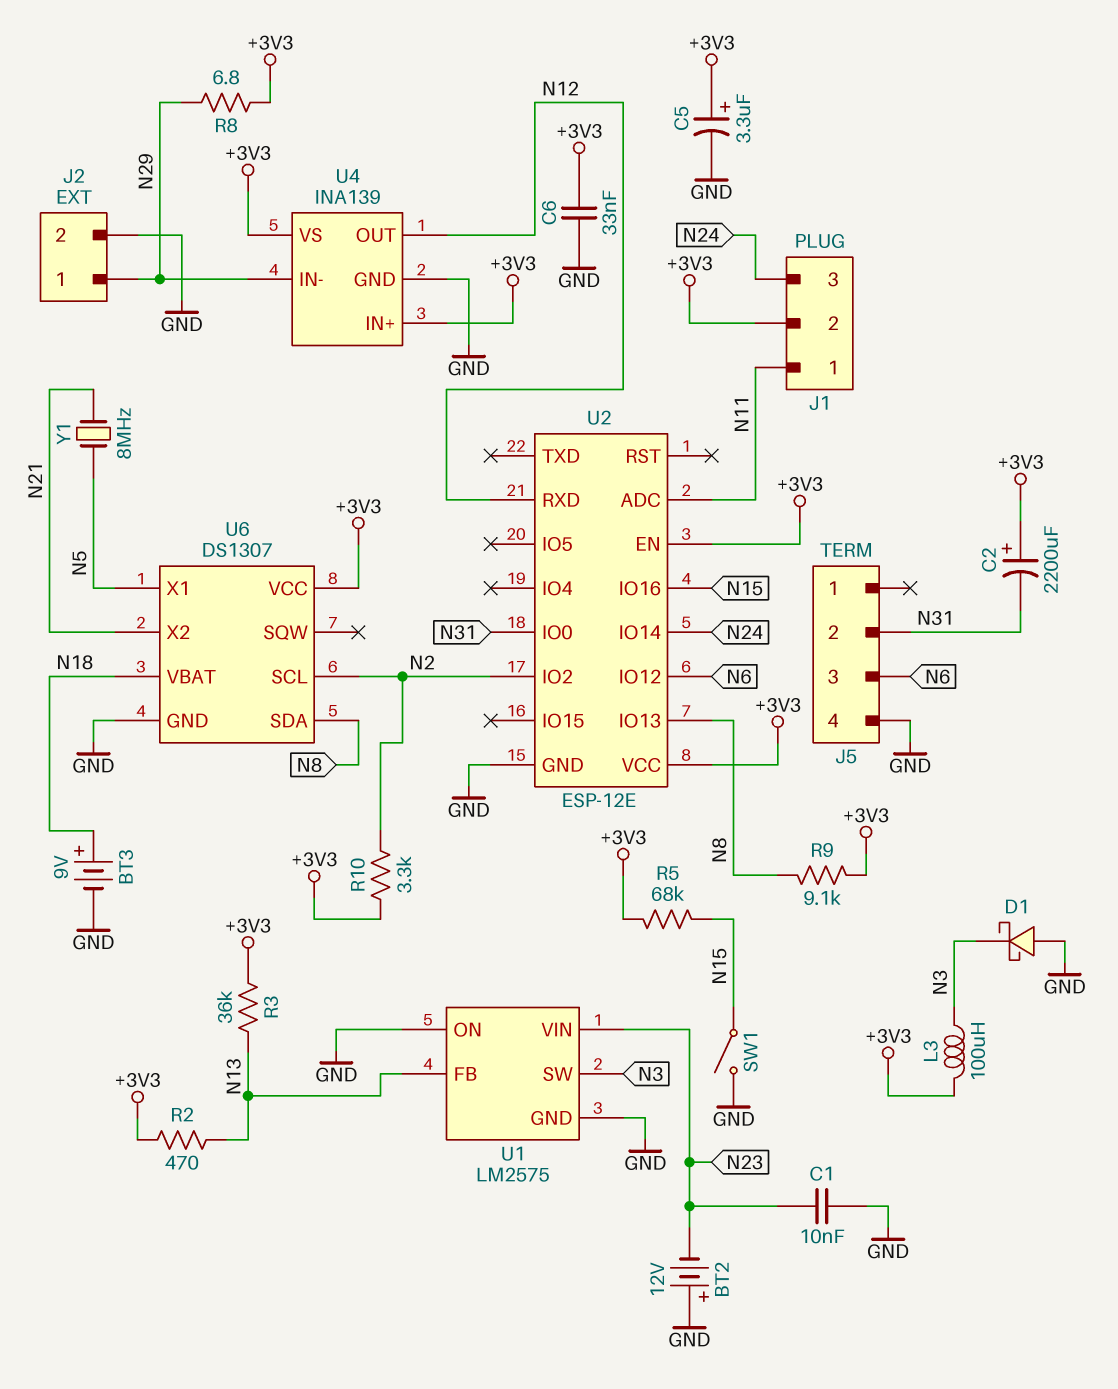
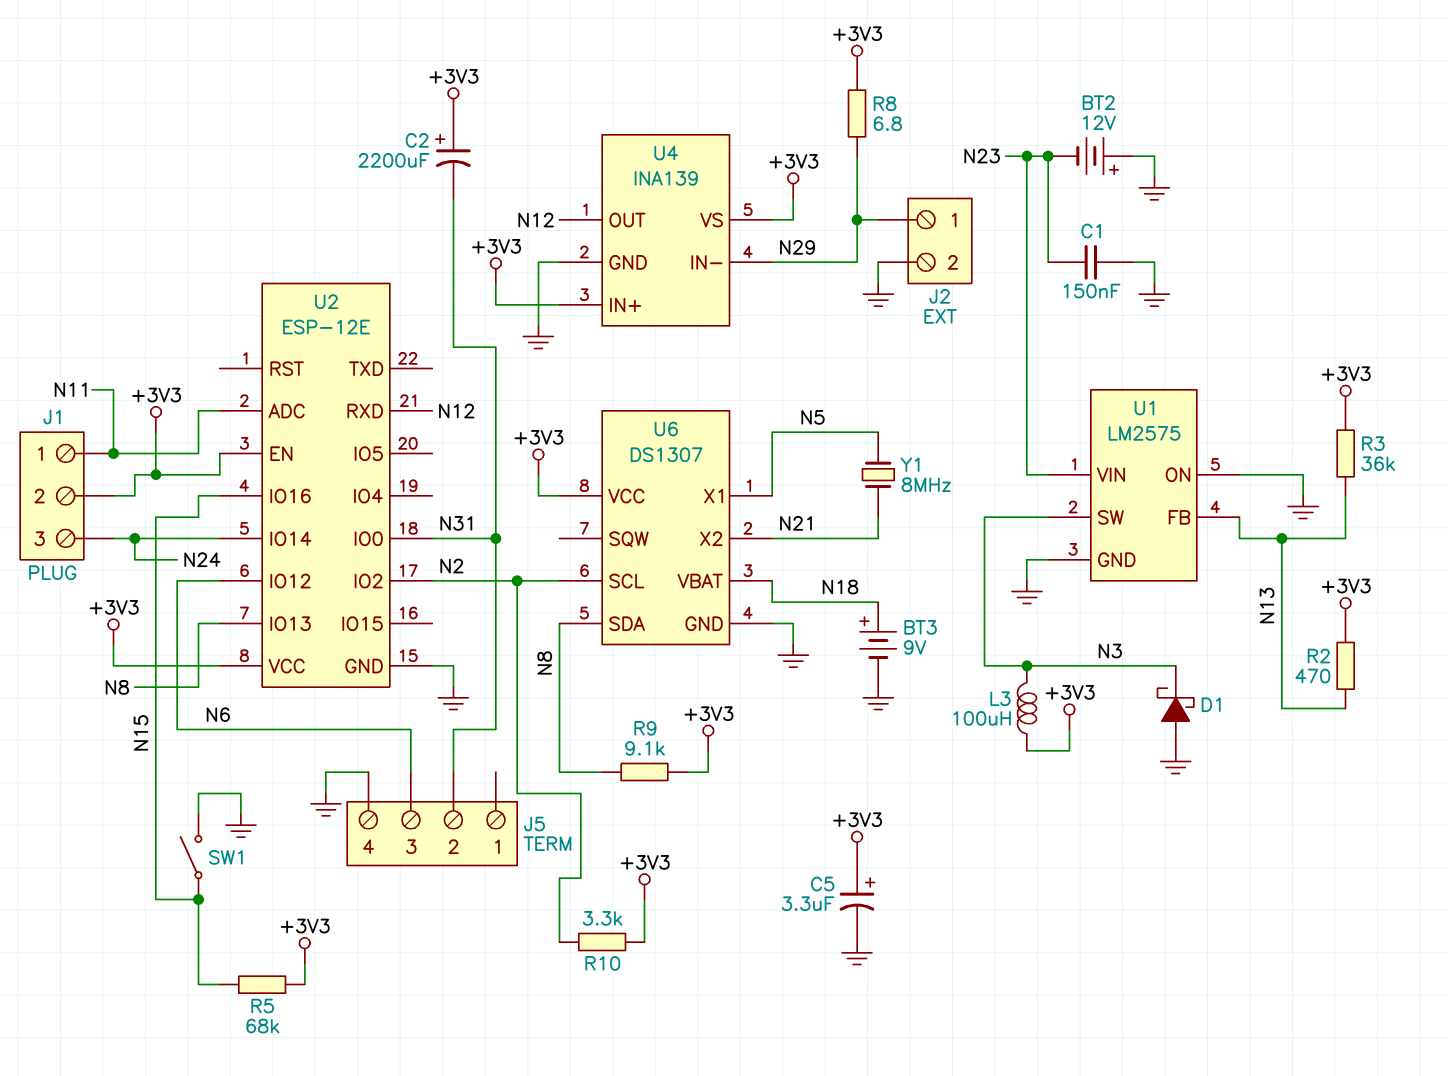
C1: 10nF (GND, N23) -> 150nF (GND, N23)
C6: 33nF (+3V3, GND) -> none

